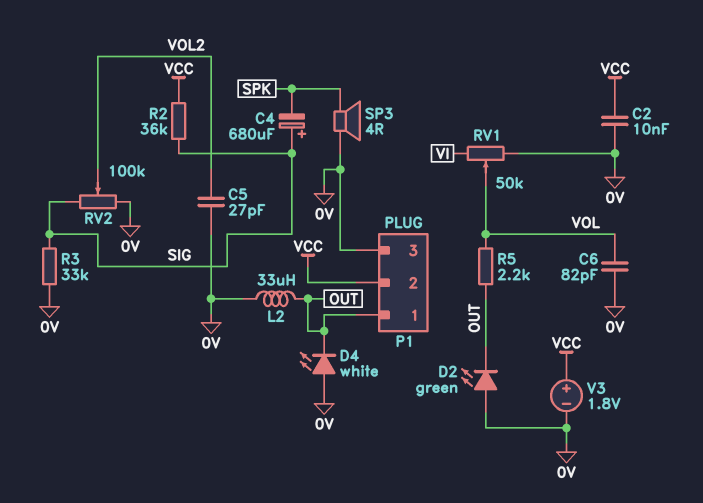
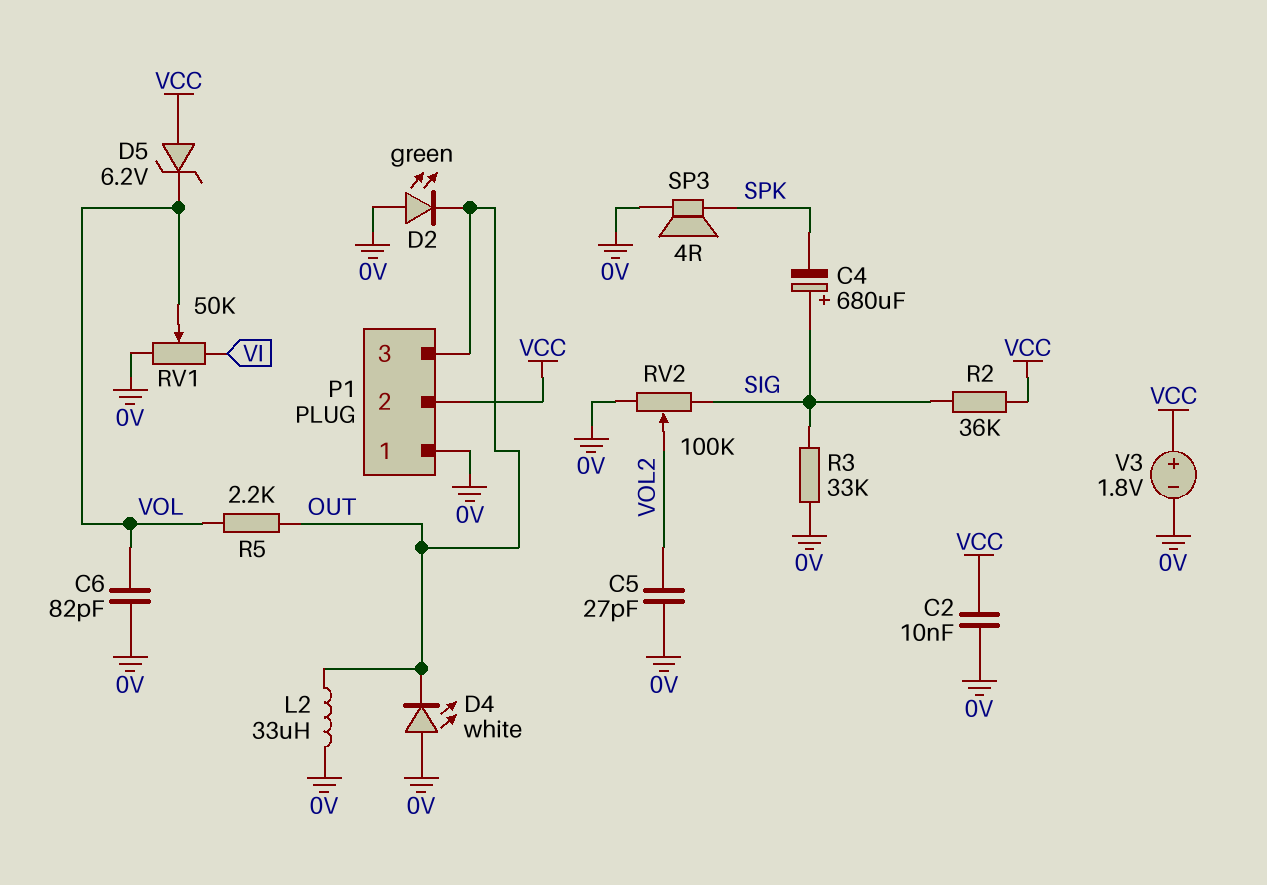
D5: none -> zener 6.2V (A VCC, K VOL)
P1 pin 1: OUT -> 0V
P1 pin 3: 0V -> OUT

